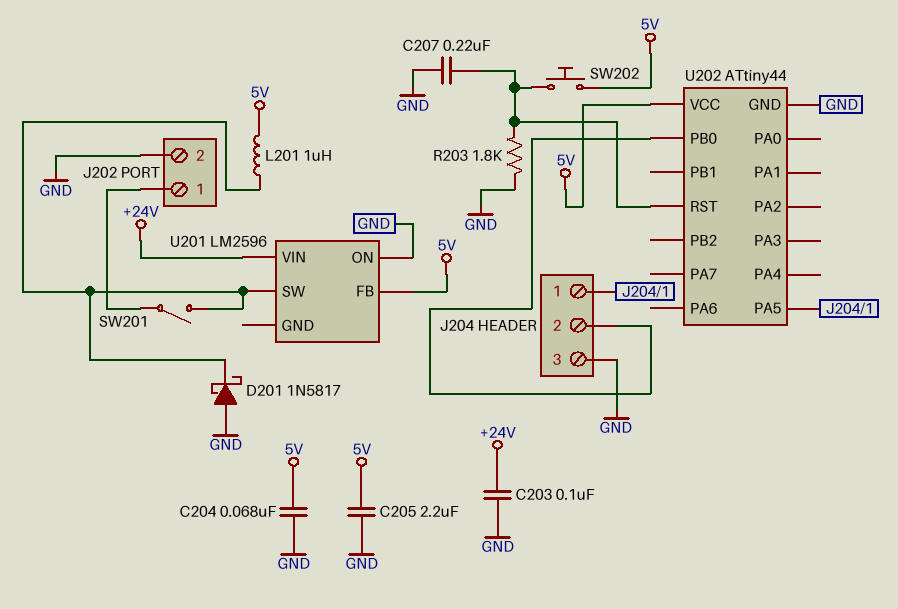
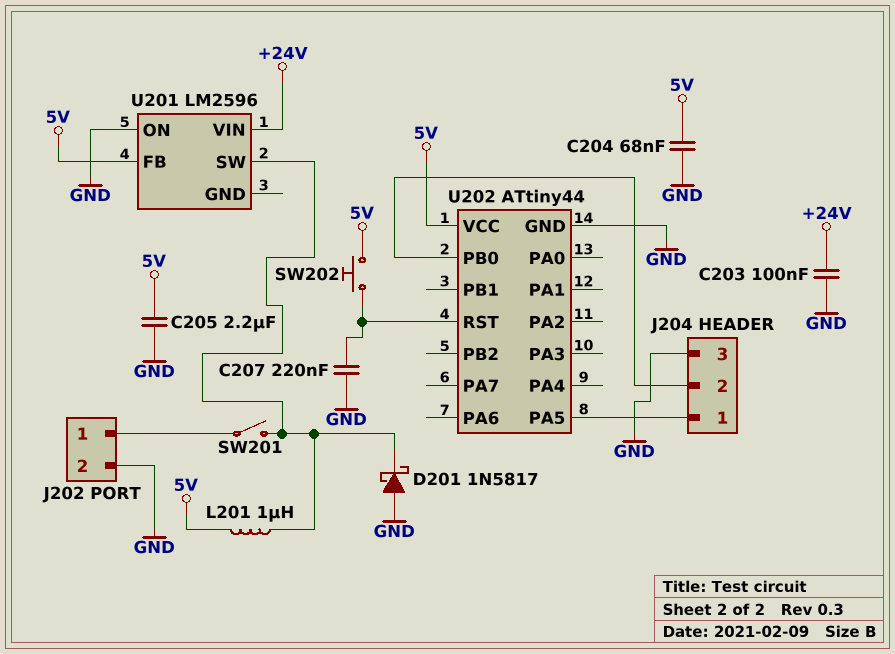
R203: 1.8k (GND, U202/RST) -> none

